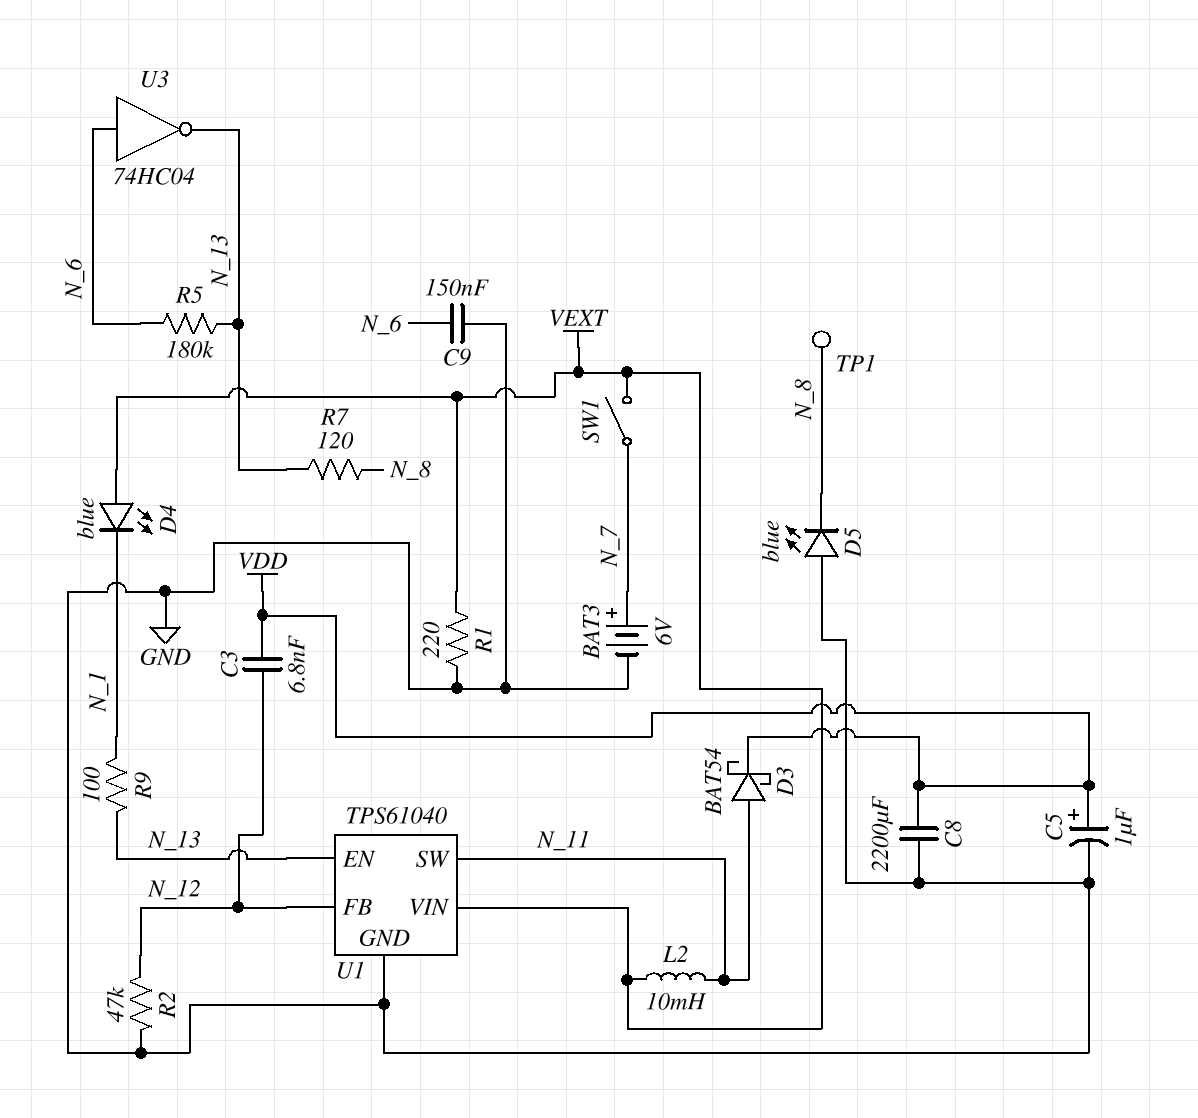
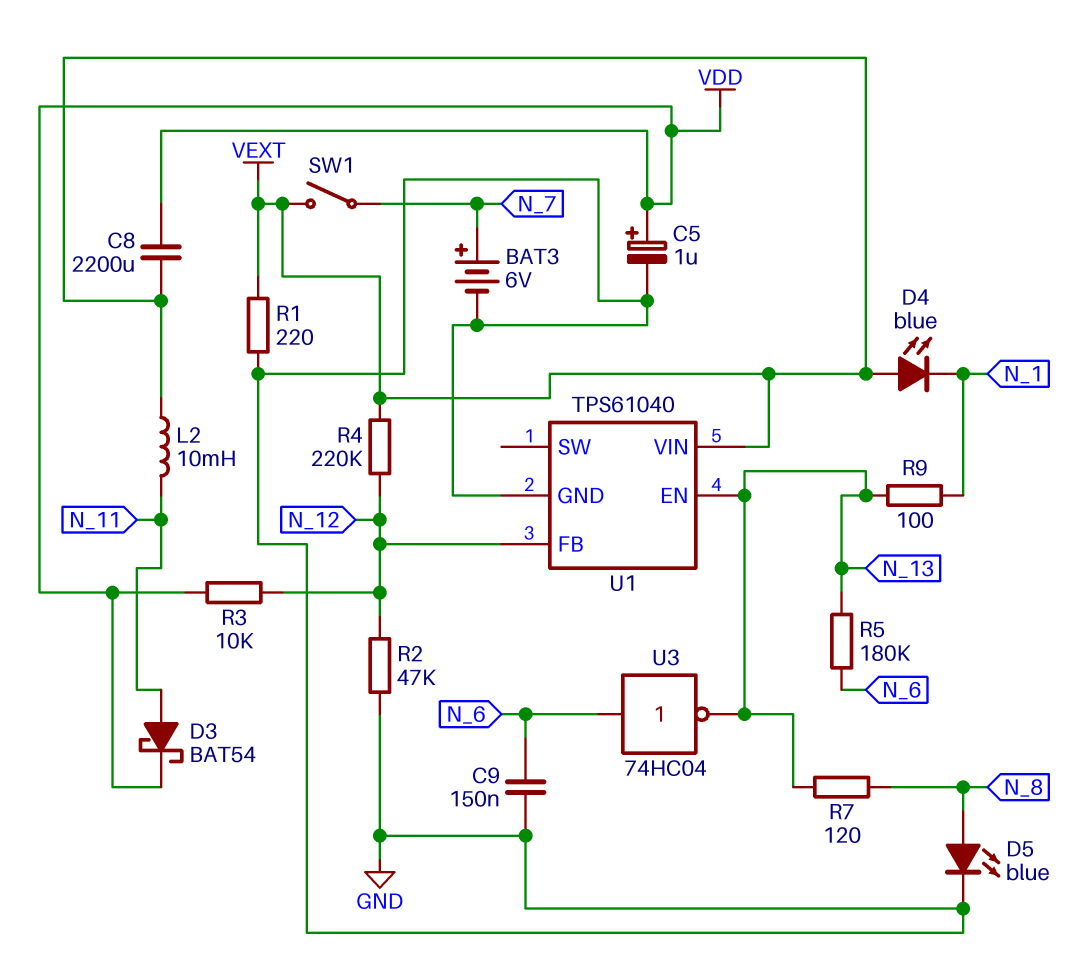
C3: 6.8nF (N_12, VDD) -> none
C8: 2200uF (GND, VDD) -> 2200uF (VDD, VEXT)
D5: LED blue (A GND, K N_8) -> LED blue (A N_8, K GND)
R3: none -> 10k (N_12, VDD)
R4: none -> 220k (N_12, VEXT)
TP1: test point (N_8) -> none
U1 pin SW: N_11 -> none

